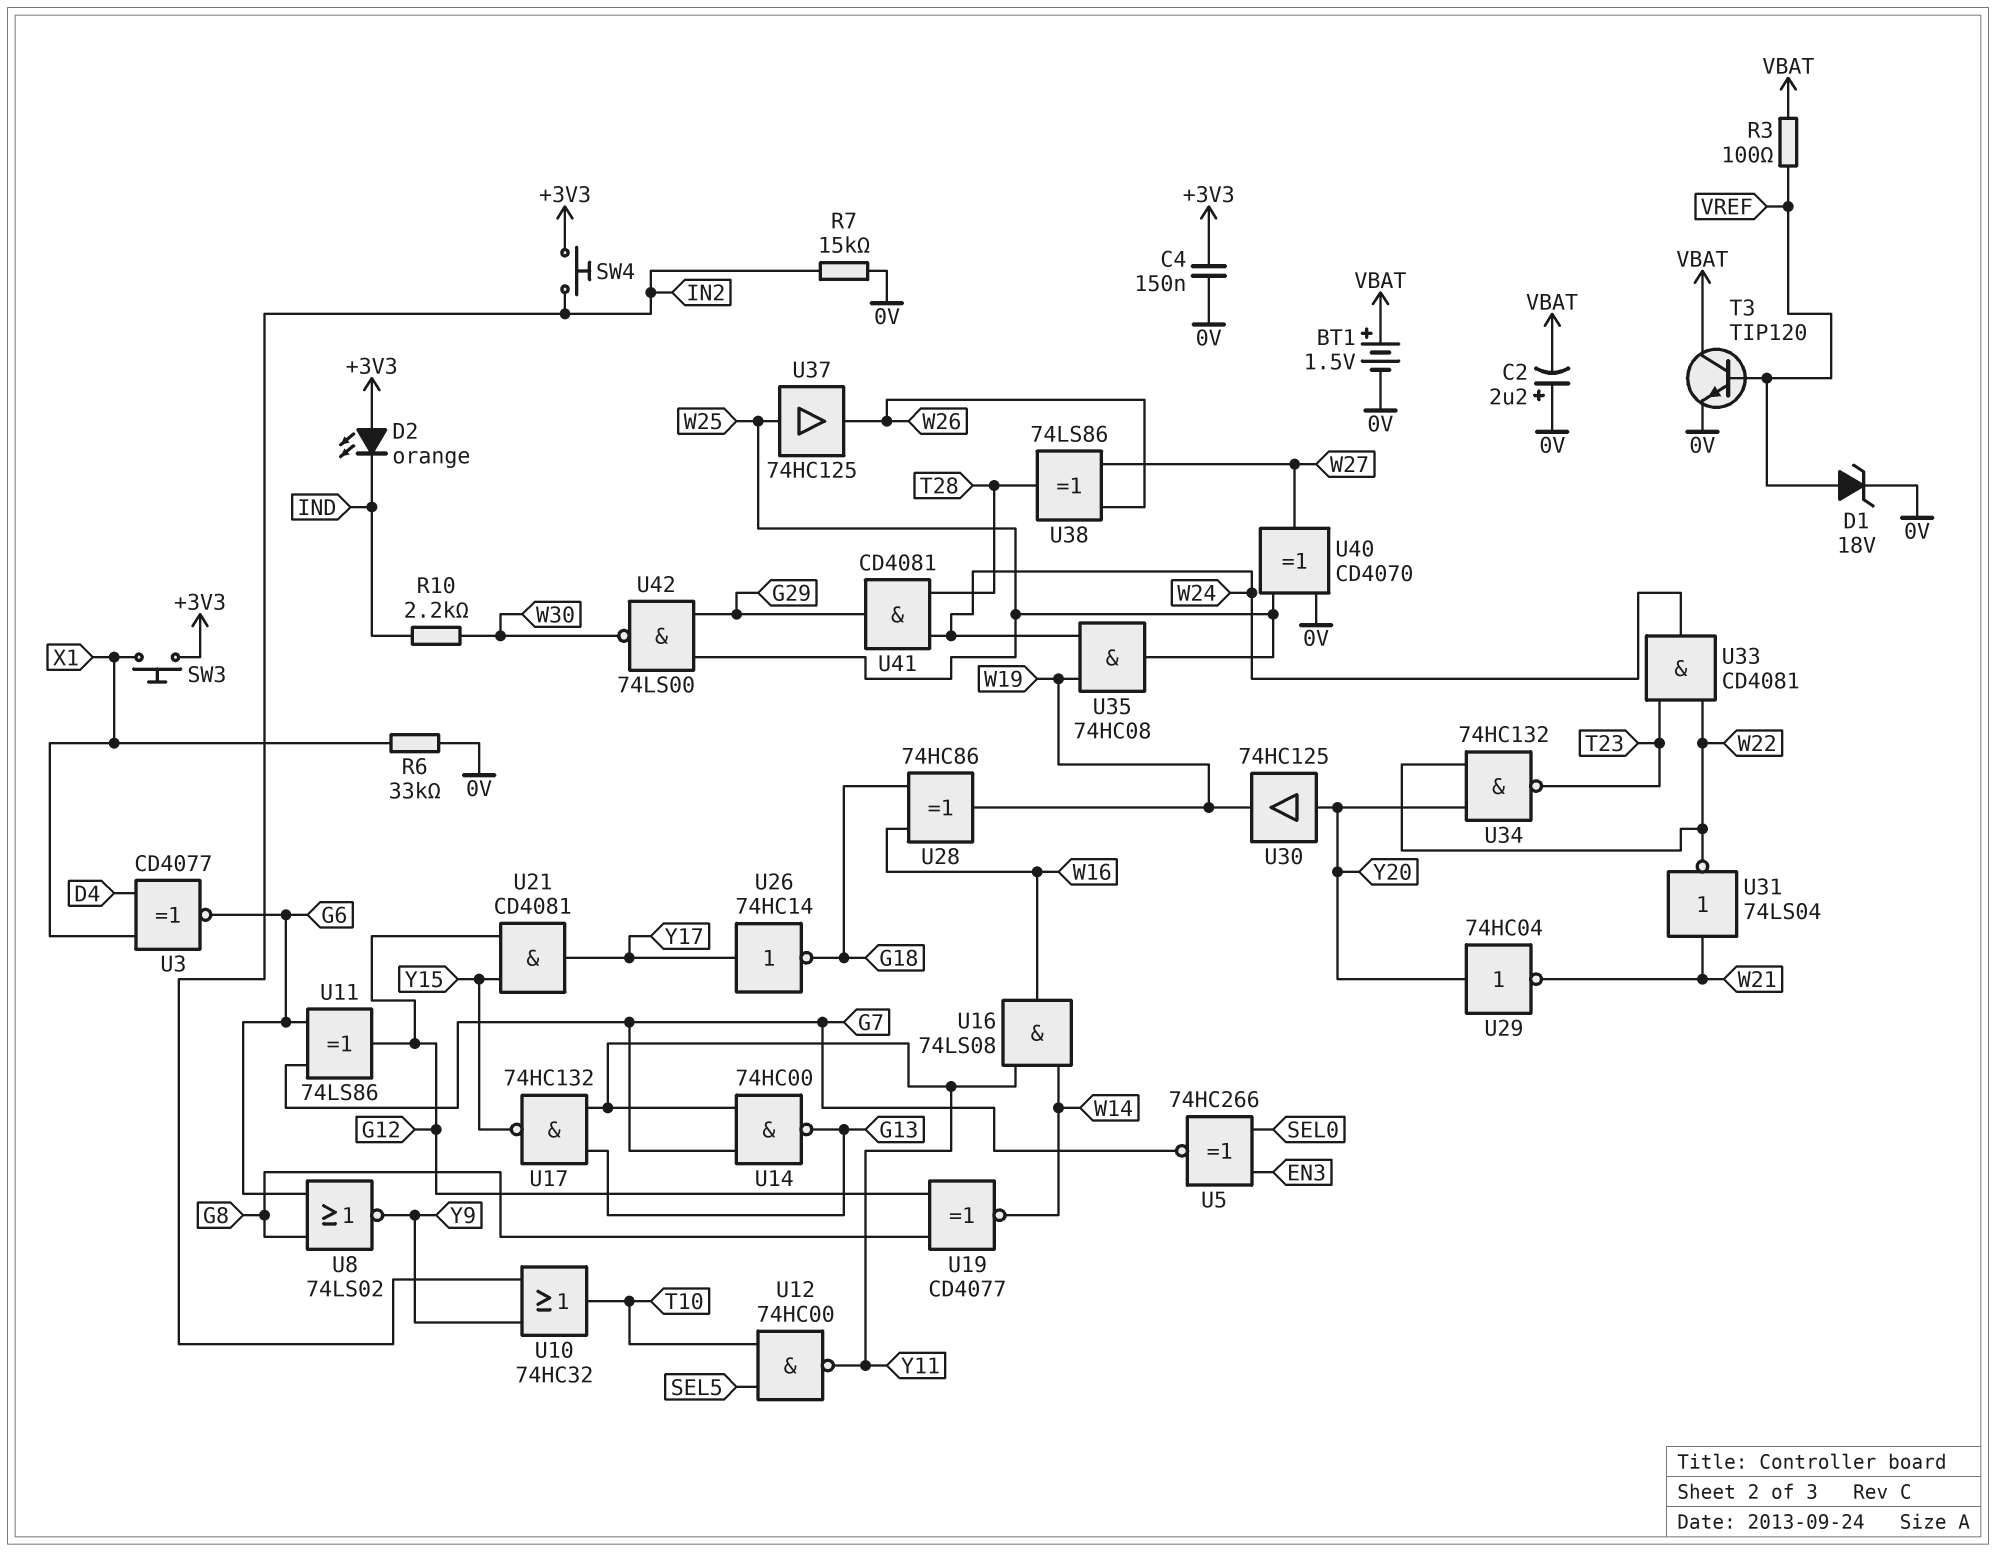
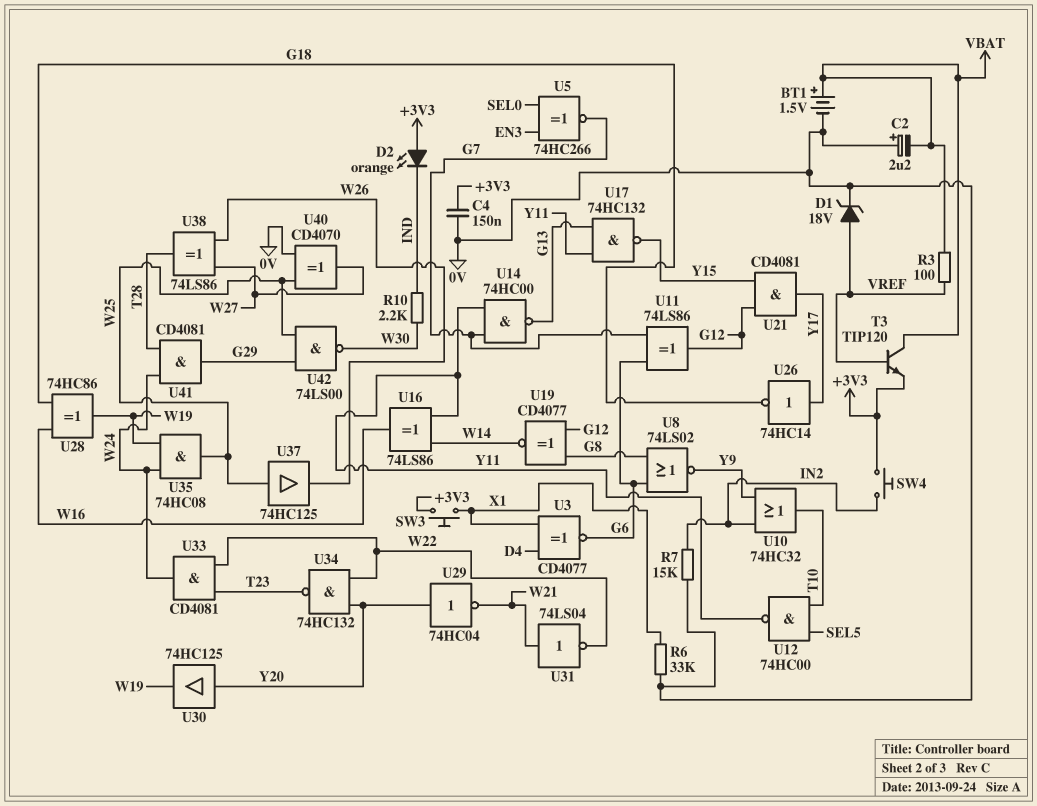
T3: NPN TIP120 (B VREF, C VBAT, E 0V) -> NPN TIP120 (B VREF, C VBAT, E +3V3)
U16: AND 74LS08 (in W14, in Y11, out W16) -> XOR 74LS86 (in W14, in Y11, out W16)

